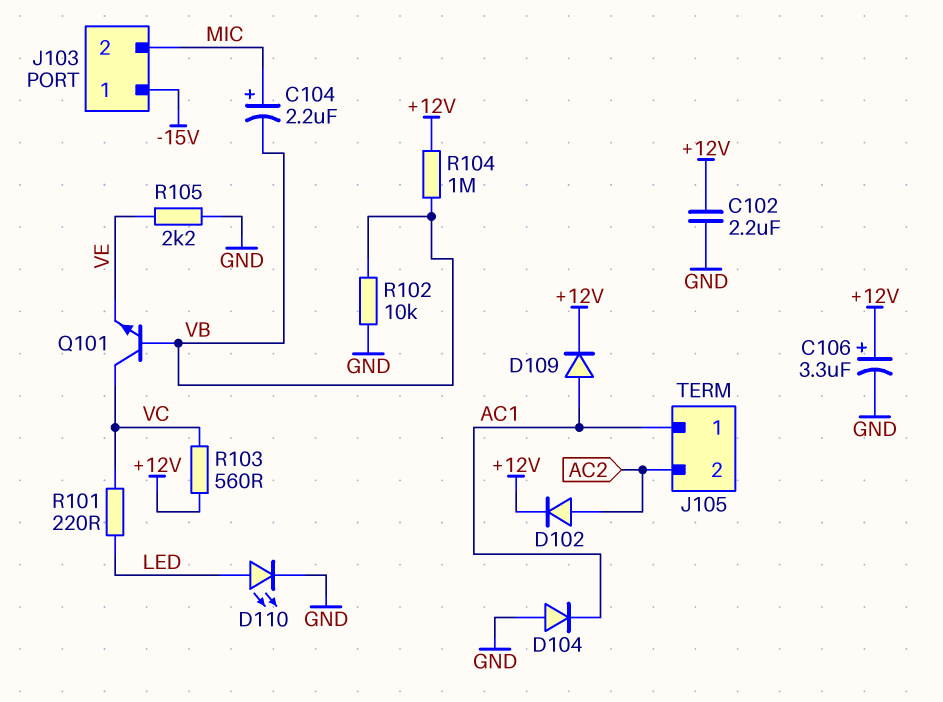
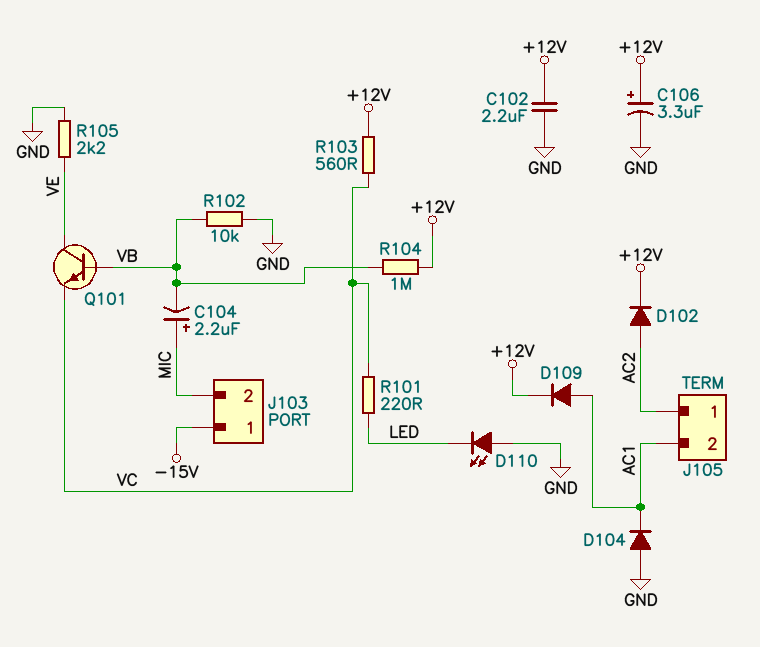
D110: LED (A LED, K GND) -> LED (A GND, K LED)
J105 pin 1: AC1 -> AC2
J105 pin 2: AC2 -> AC1
Q101: NPN (B VB, C VC, E VE) -> NPN (B VB, C VE, E VC)

